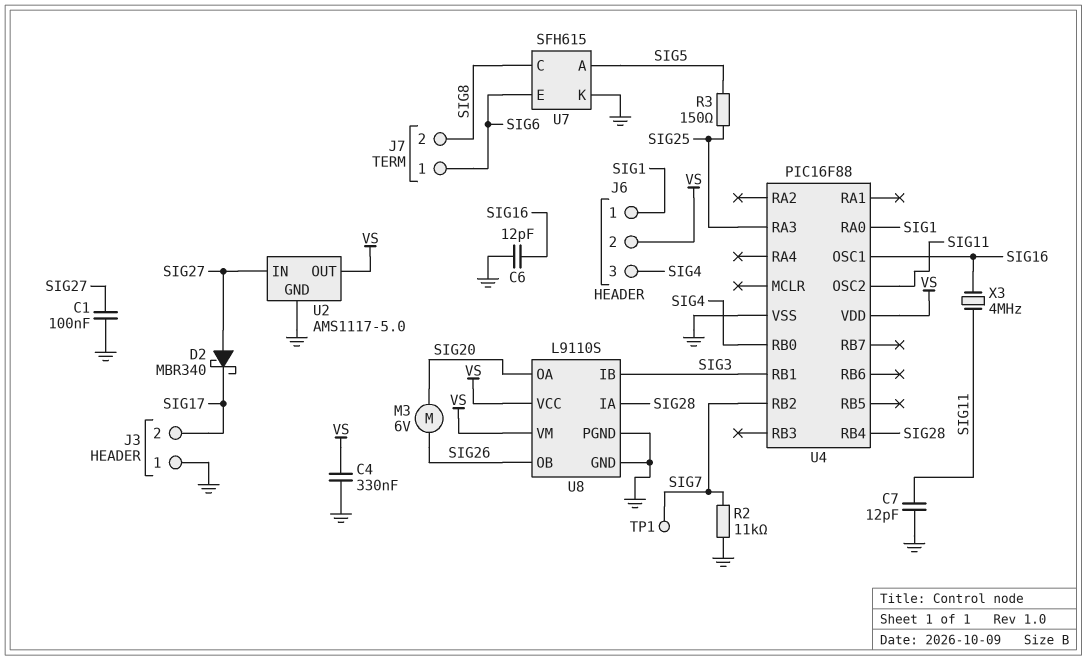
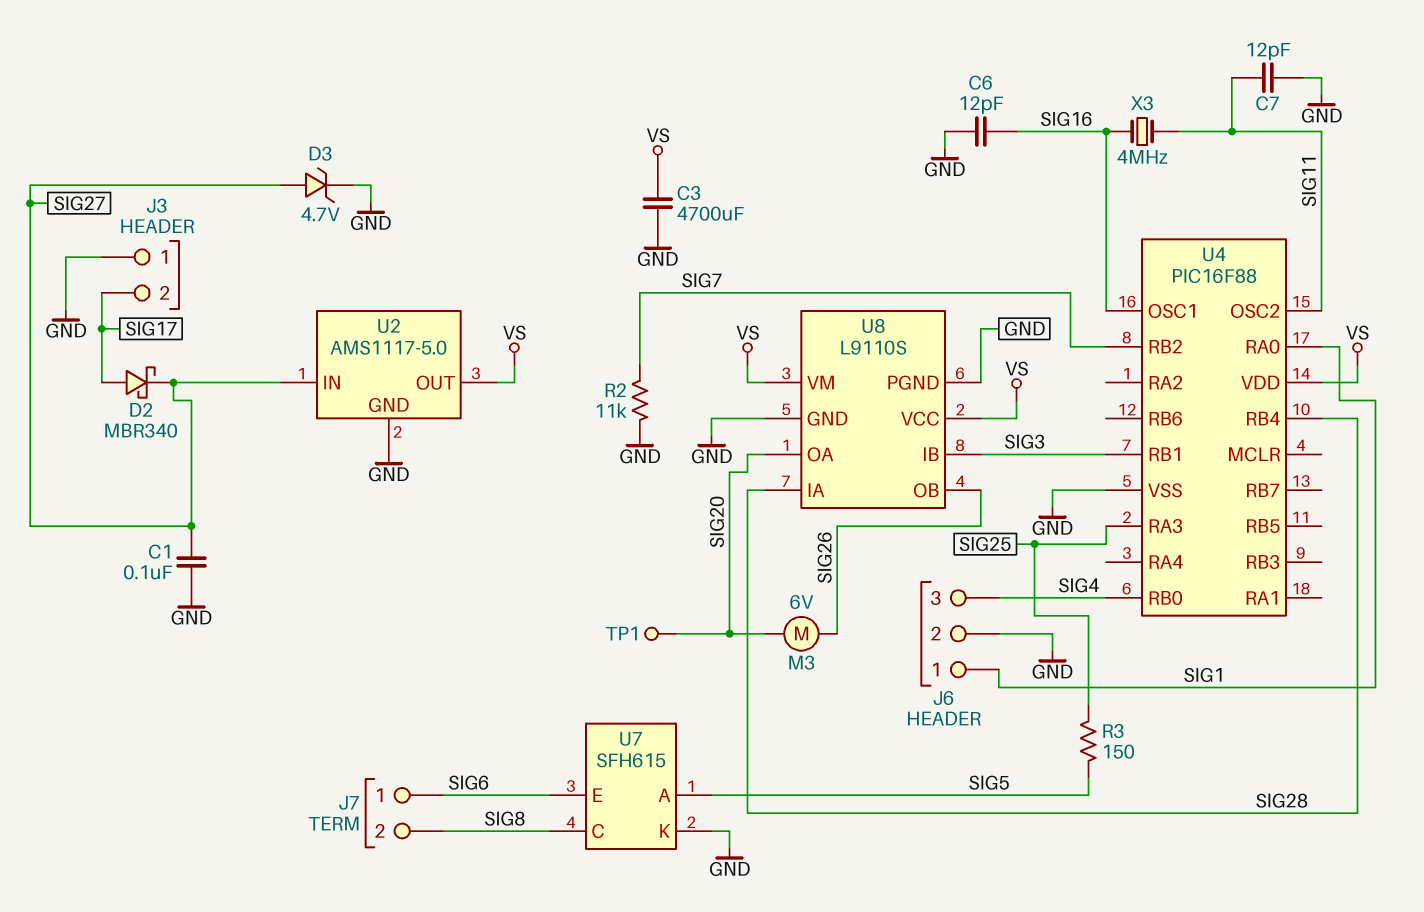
C3: none -> 4700uF (GND, VS)
C4: 330nF (GND, VS) -> none
D2: schottky MBR340 (A SIG27, K SIG17) -> schottky MBR340 (A SIG17, K SIG27)
D3: none -> zener 4.7V (A SIG27, K GND)
J6 pin 2: VS -> GND
TP1: test point (SIG7) -> test point (SIG20)

